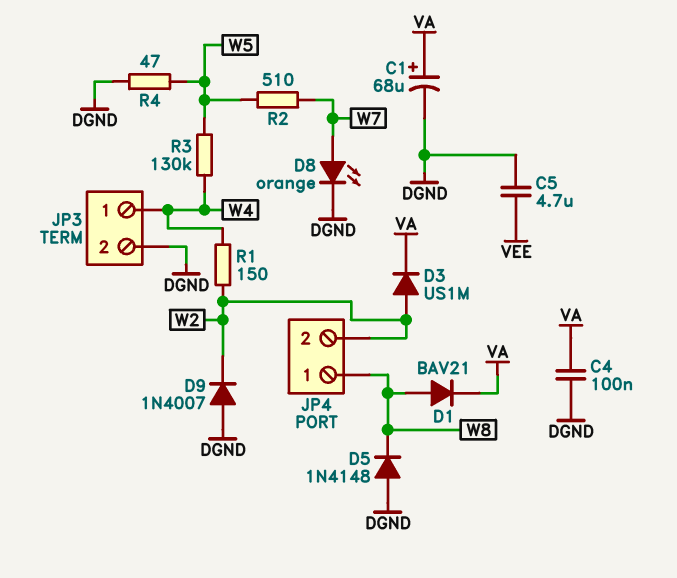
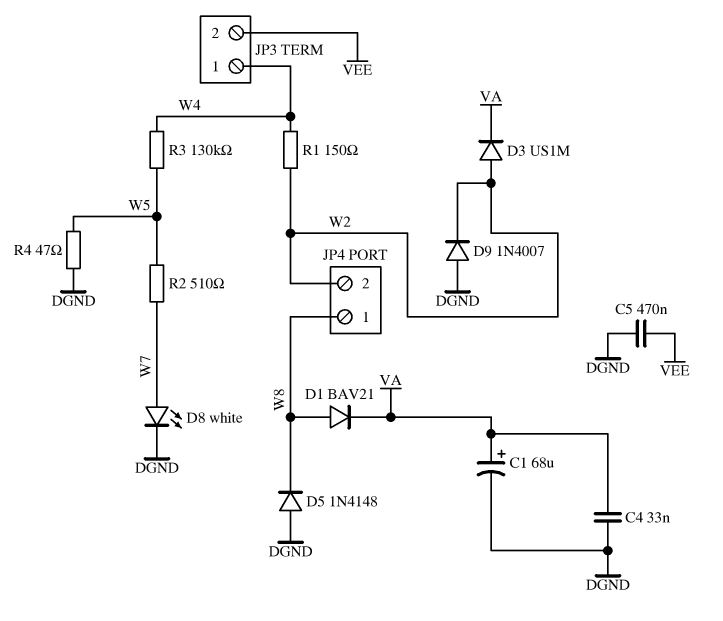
C4: 100nF (DGND, VA) -> 33nF (DGND, VA)
C5: 4.7uF (DGND, VEE) -> 470nF (DGND, VEE)
D8: LED orange (A W7, K DGND) -> LED white (A W7, K DGND)
JP3 pin 2: DGND -> VEE

